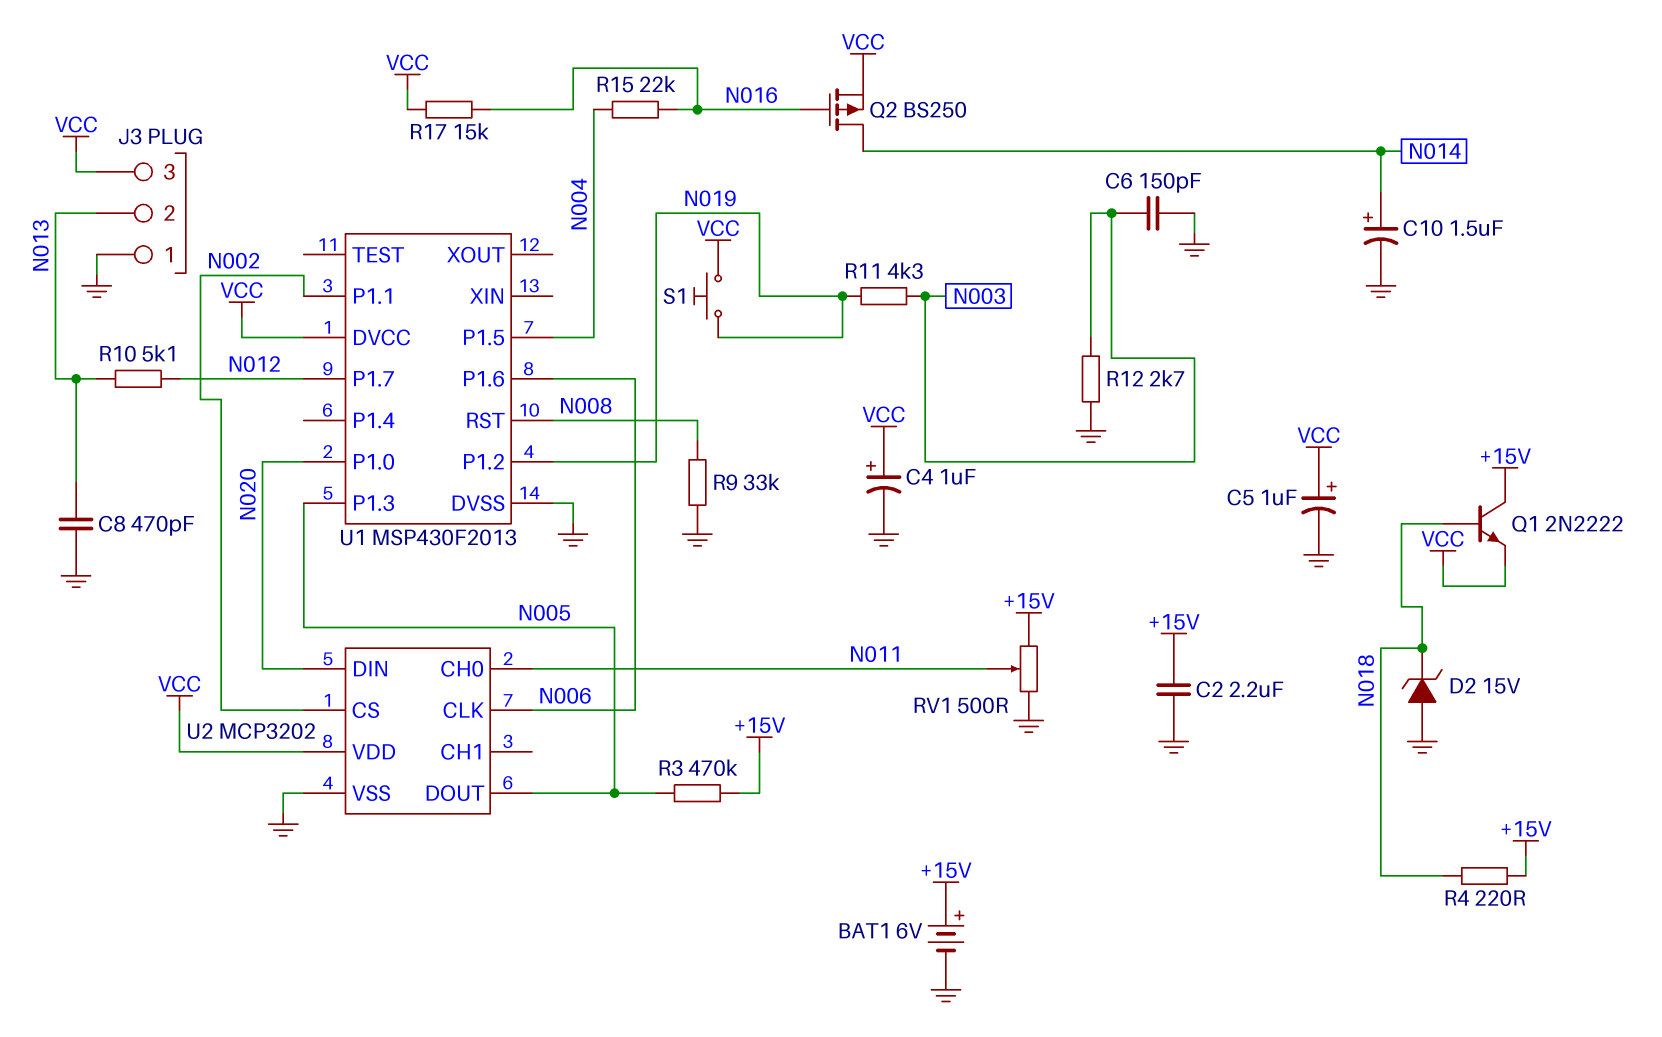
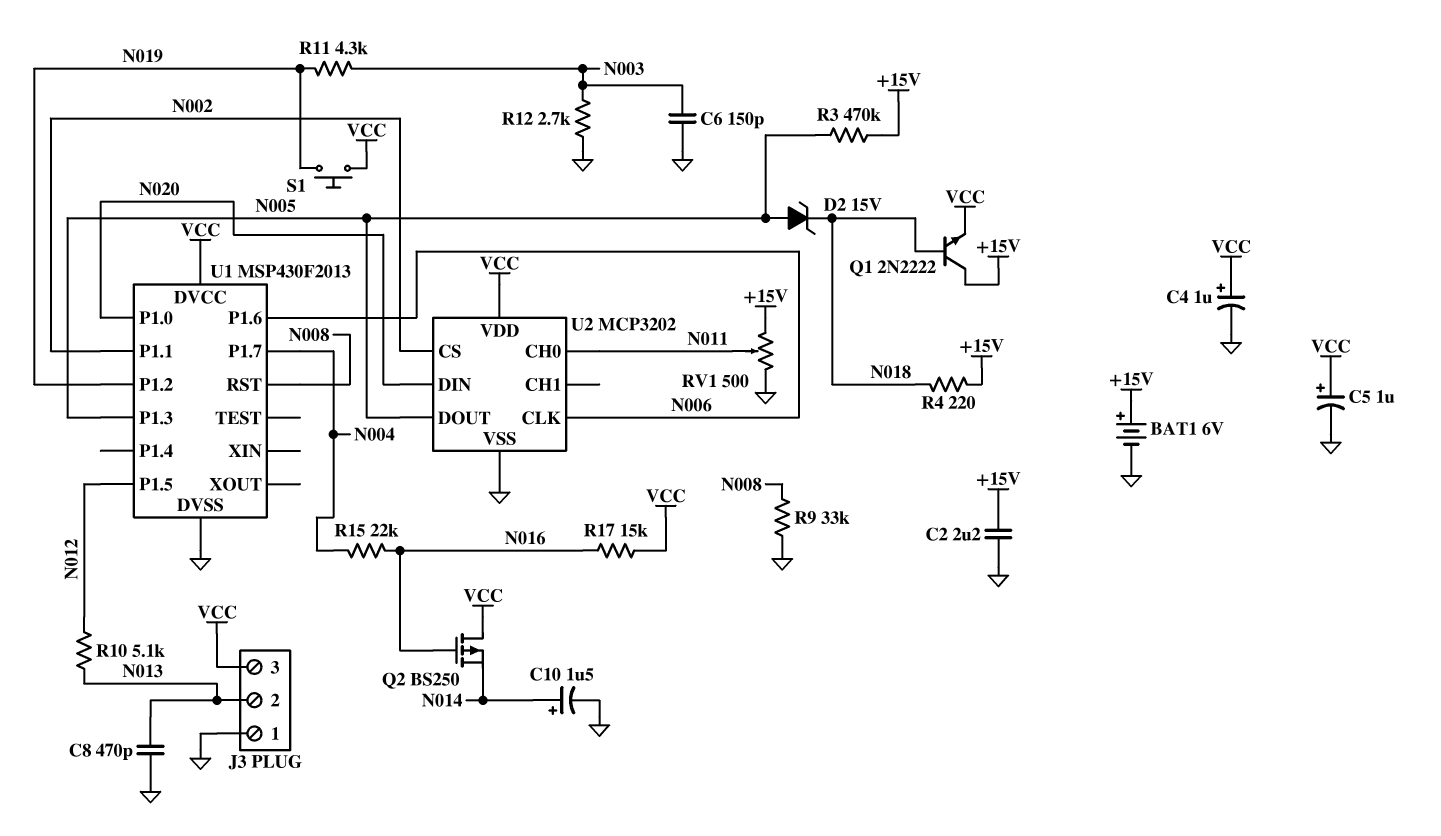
D2: zener 15V (A GND, K N018) -> zener 15V (A N005, K N018)
Q2: PMOS BS250 (G N016, D N014, S VCC) -> PMOS BS250 (G N016, D VCC, S N014)
U1 pin P1.5: N004 -> N012
U1 pin P1.7: N012 -> N004

